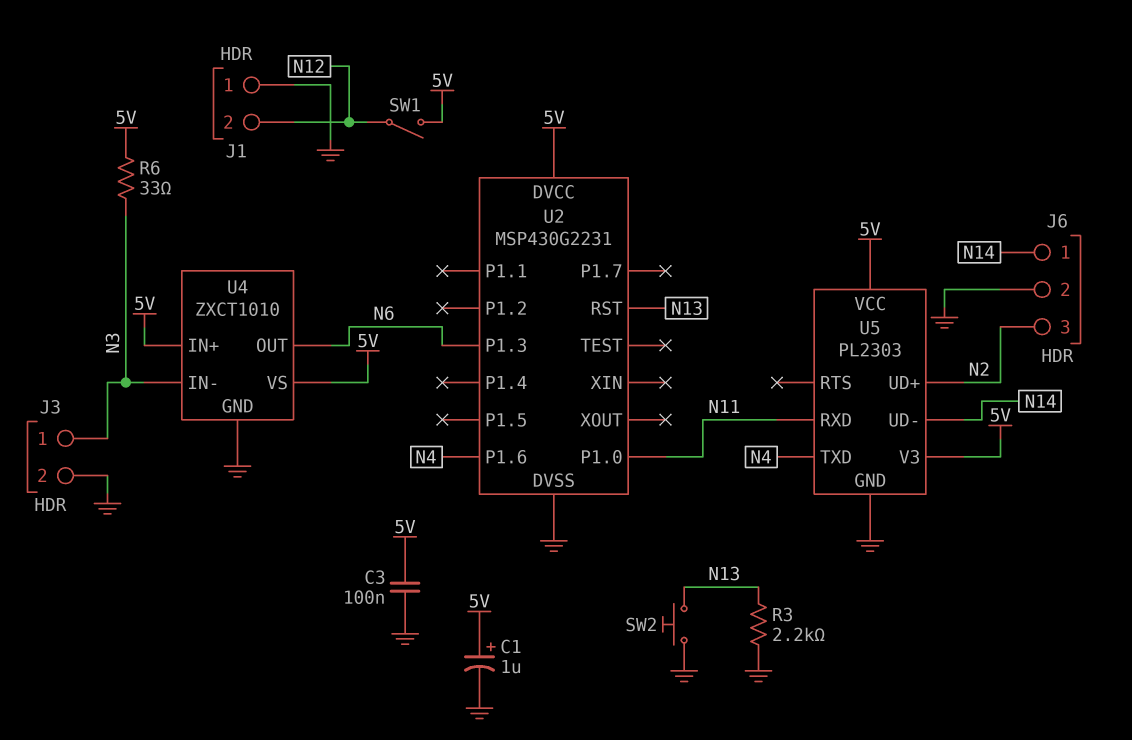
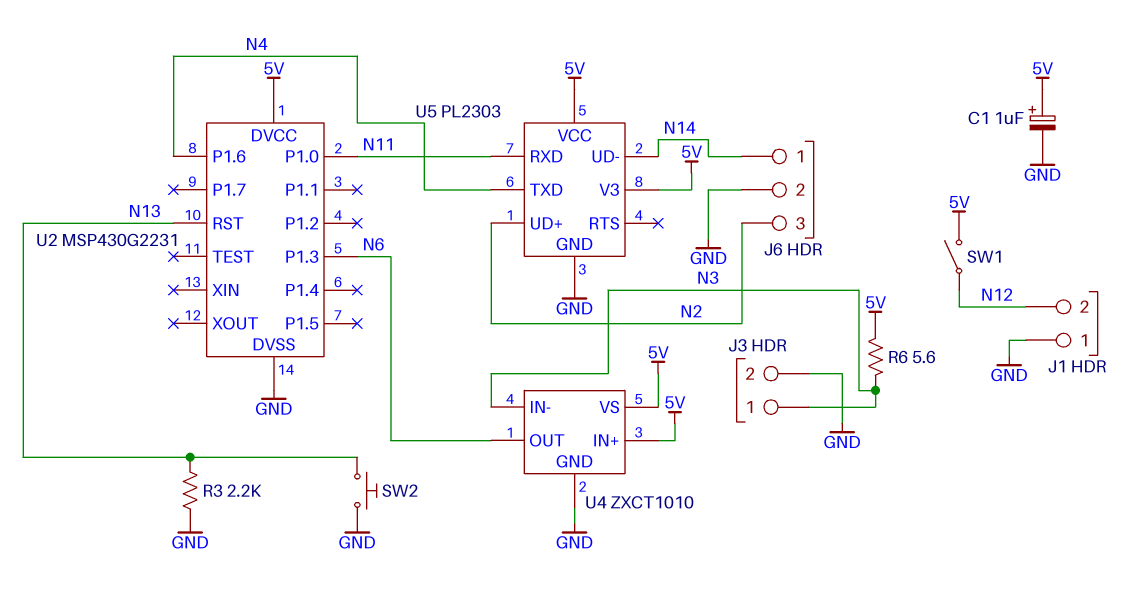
C3: 100nF (5V, GND) -> none
R6: 33 (5V, N3) -> 5.6 (5V, N3)

